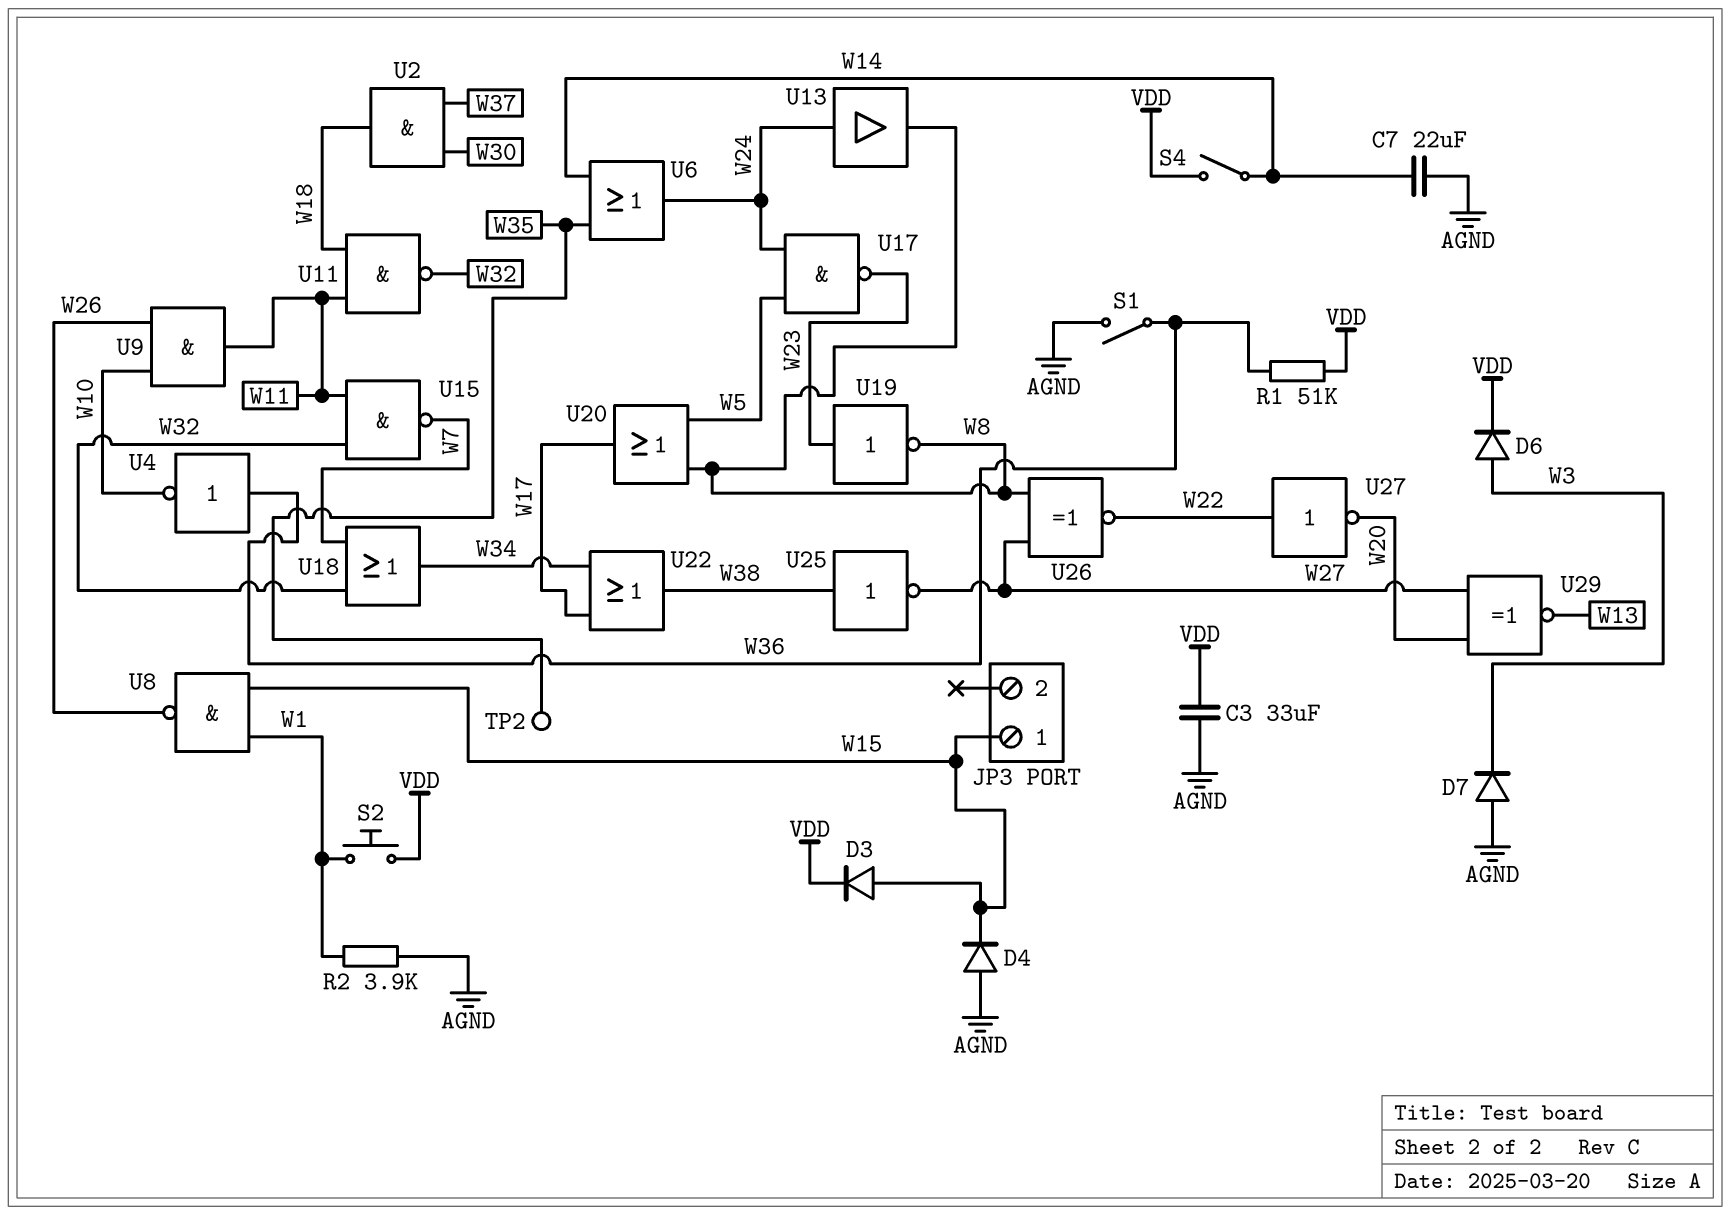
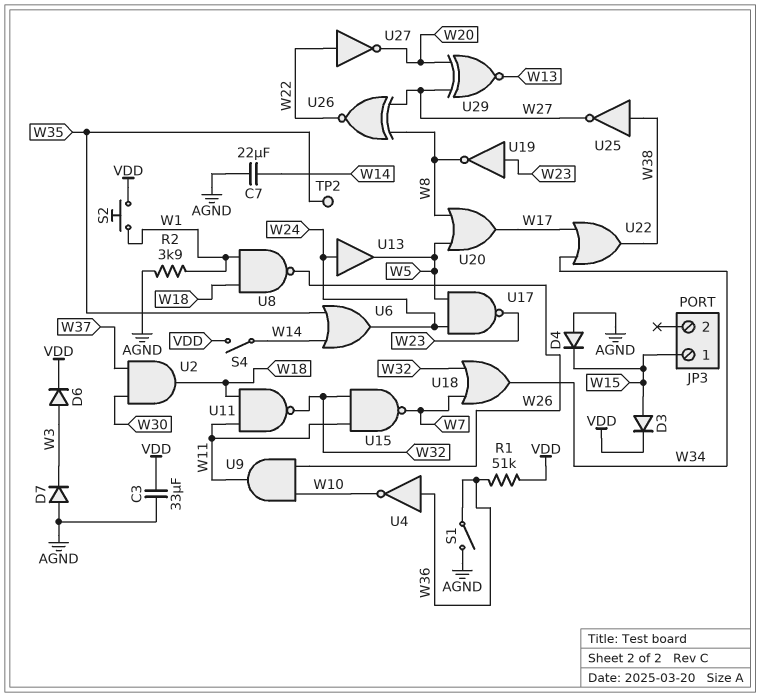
U8: NAND (in W1, in W15, out W26) -> NAND (in W1, in W18, out W26)
U13: buffer (in W24, out W8) -> buffer (in W24, out W5)

